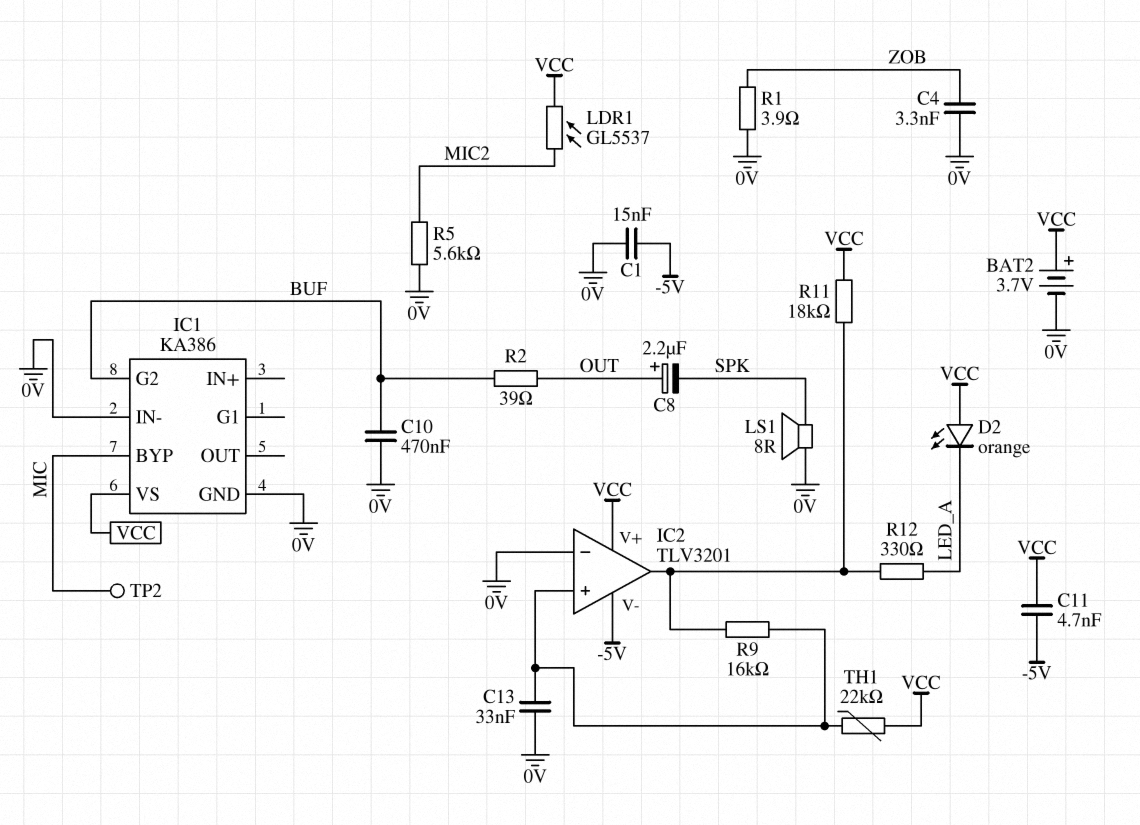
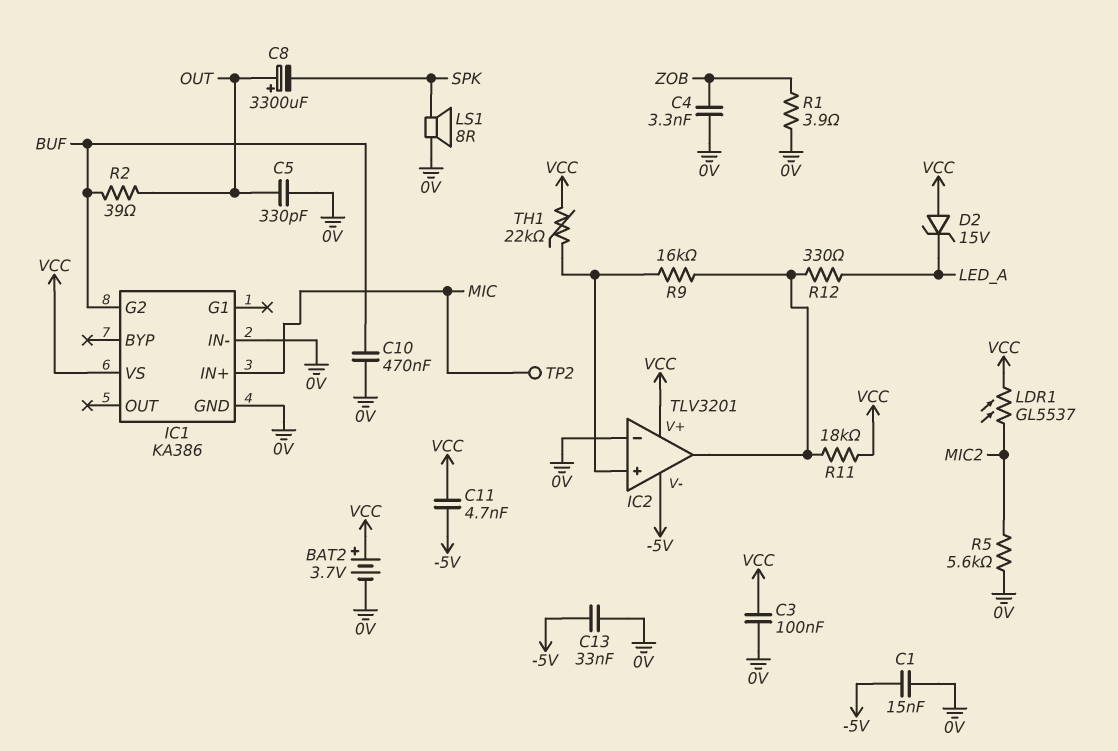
C3: none -> 100nF (0V, VCC)
C5: none -> 330pF (0V, OUT)
C8: 2.2uF (plus OUT, minus SPK) -> 3300uF (plus OUT, minus SPK)
C13: 33nF (0V, IC2/in+) -> 33nF (-5V, 0V)
D2: LED orange (A VCC, K LED_A) -> zener 15V (A VCC, K LED_A)
IC1 pin BYP: MIC -> none
IC1 pin IN+: none -> MIC

